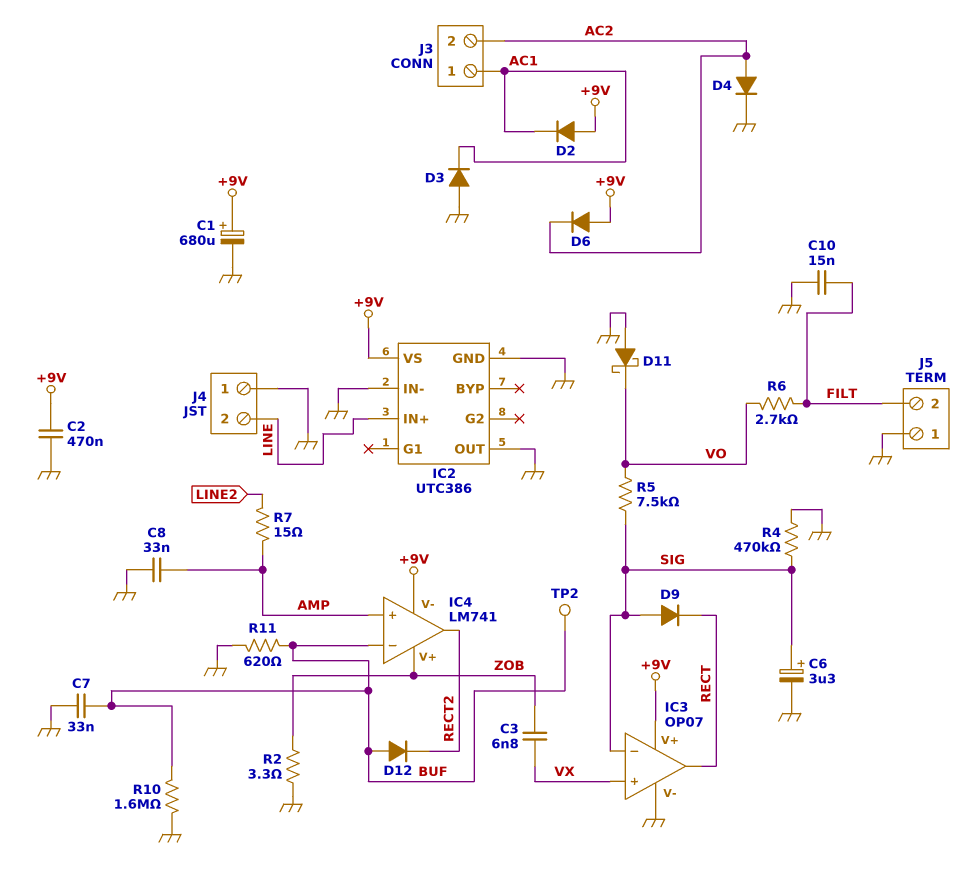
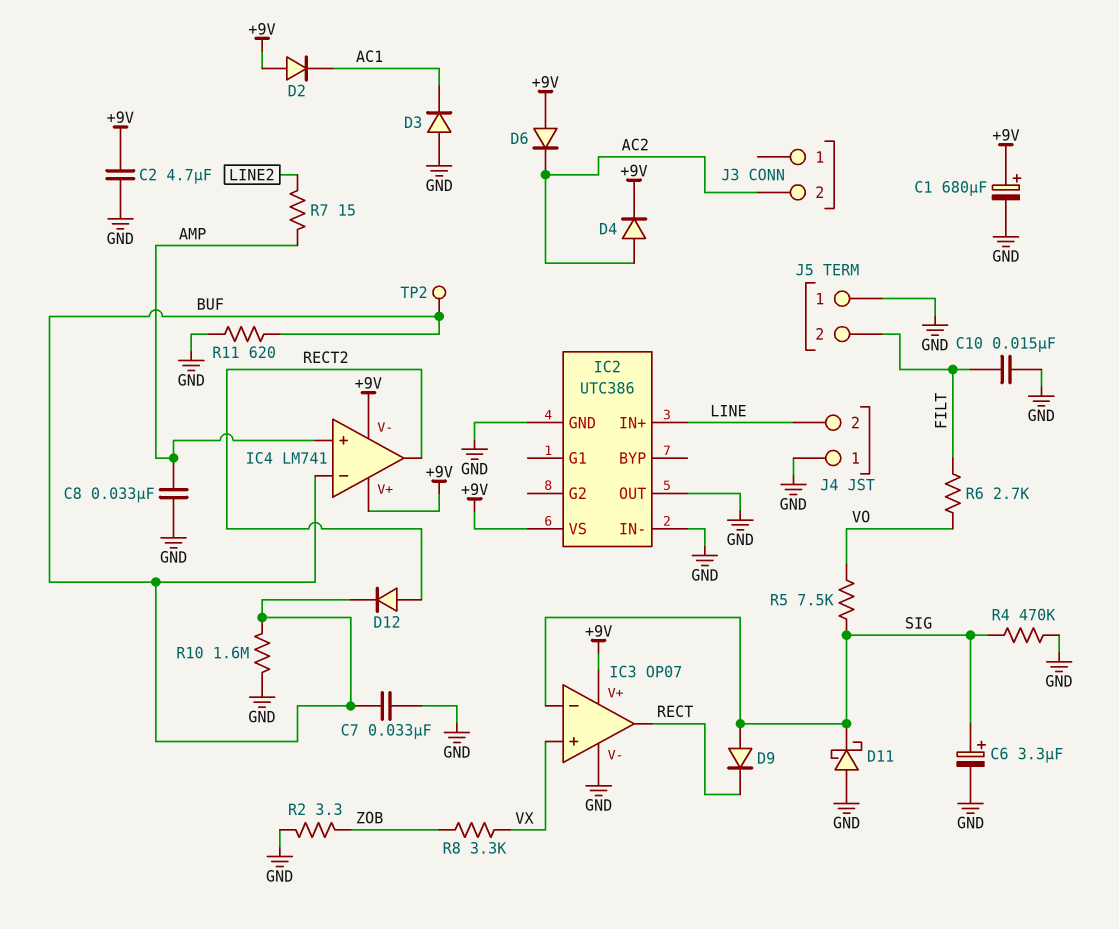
C2: 470nF (+9V, GND) -> 4.7uF (+9V, GND)
C3: 6.8nF (VX, ZOB) -> none
D4: diode (A AC2, K GND) -> diode (A AC2, K +9V)
D11: schottky (A GND, K VO) -> schottky (A GND, K SIG)
D12: diode (A BUF, K RECT2) -> diode (A RECT2, K BUF)
IC4 pin V+: ZOB -> +9V
J3 pin 1: AC1 -> none
R8: none -> 3.3k (VX, ZOB)

